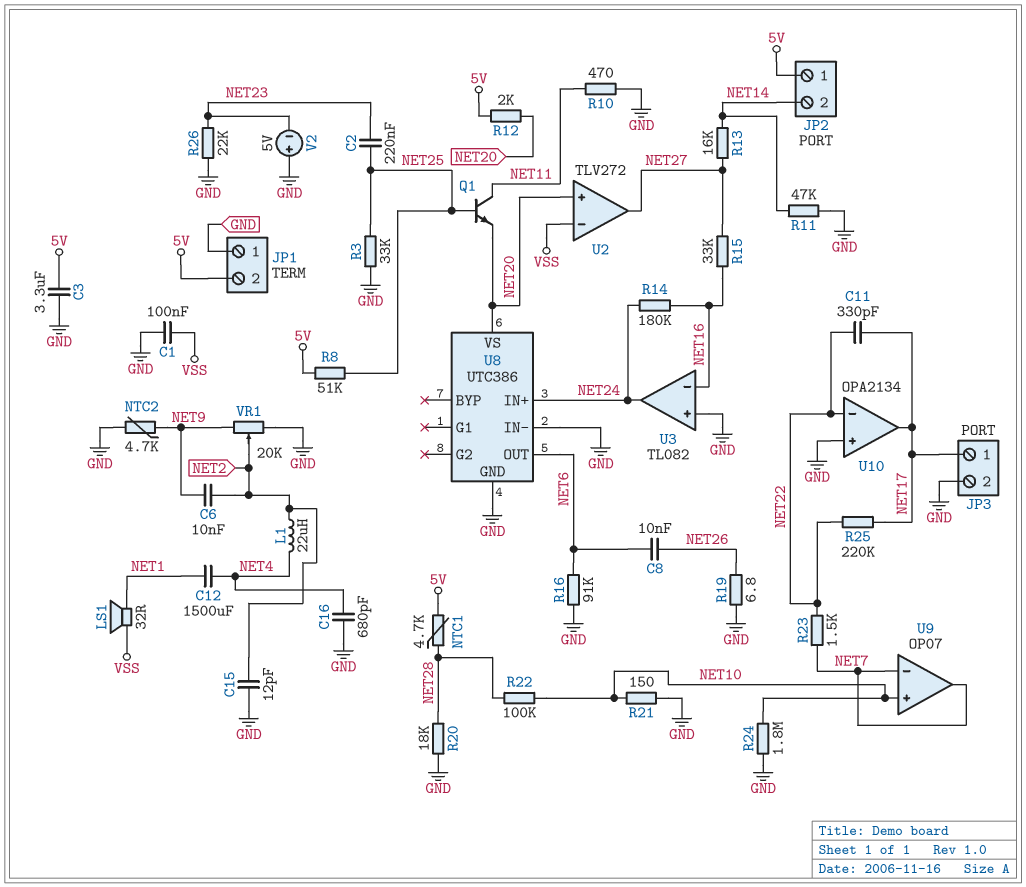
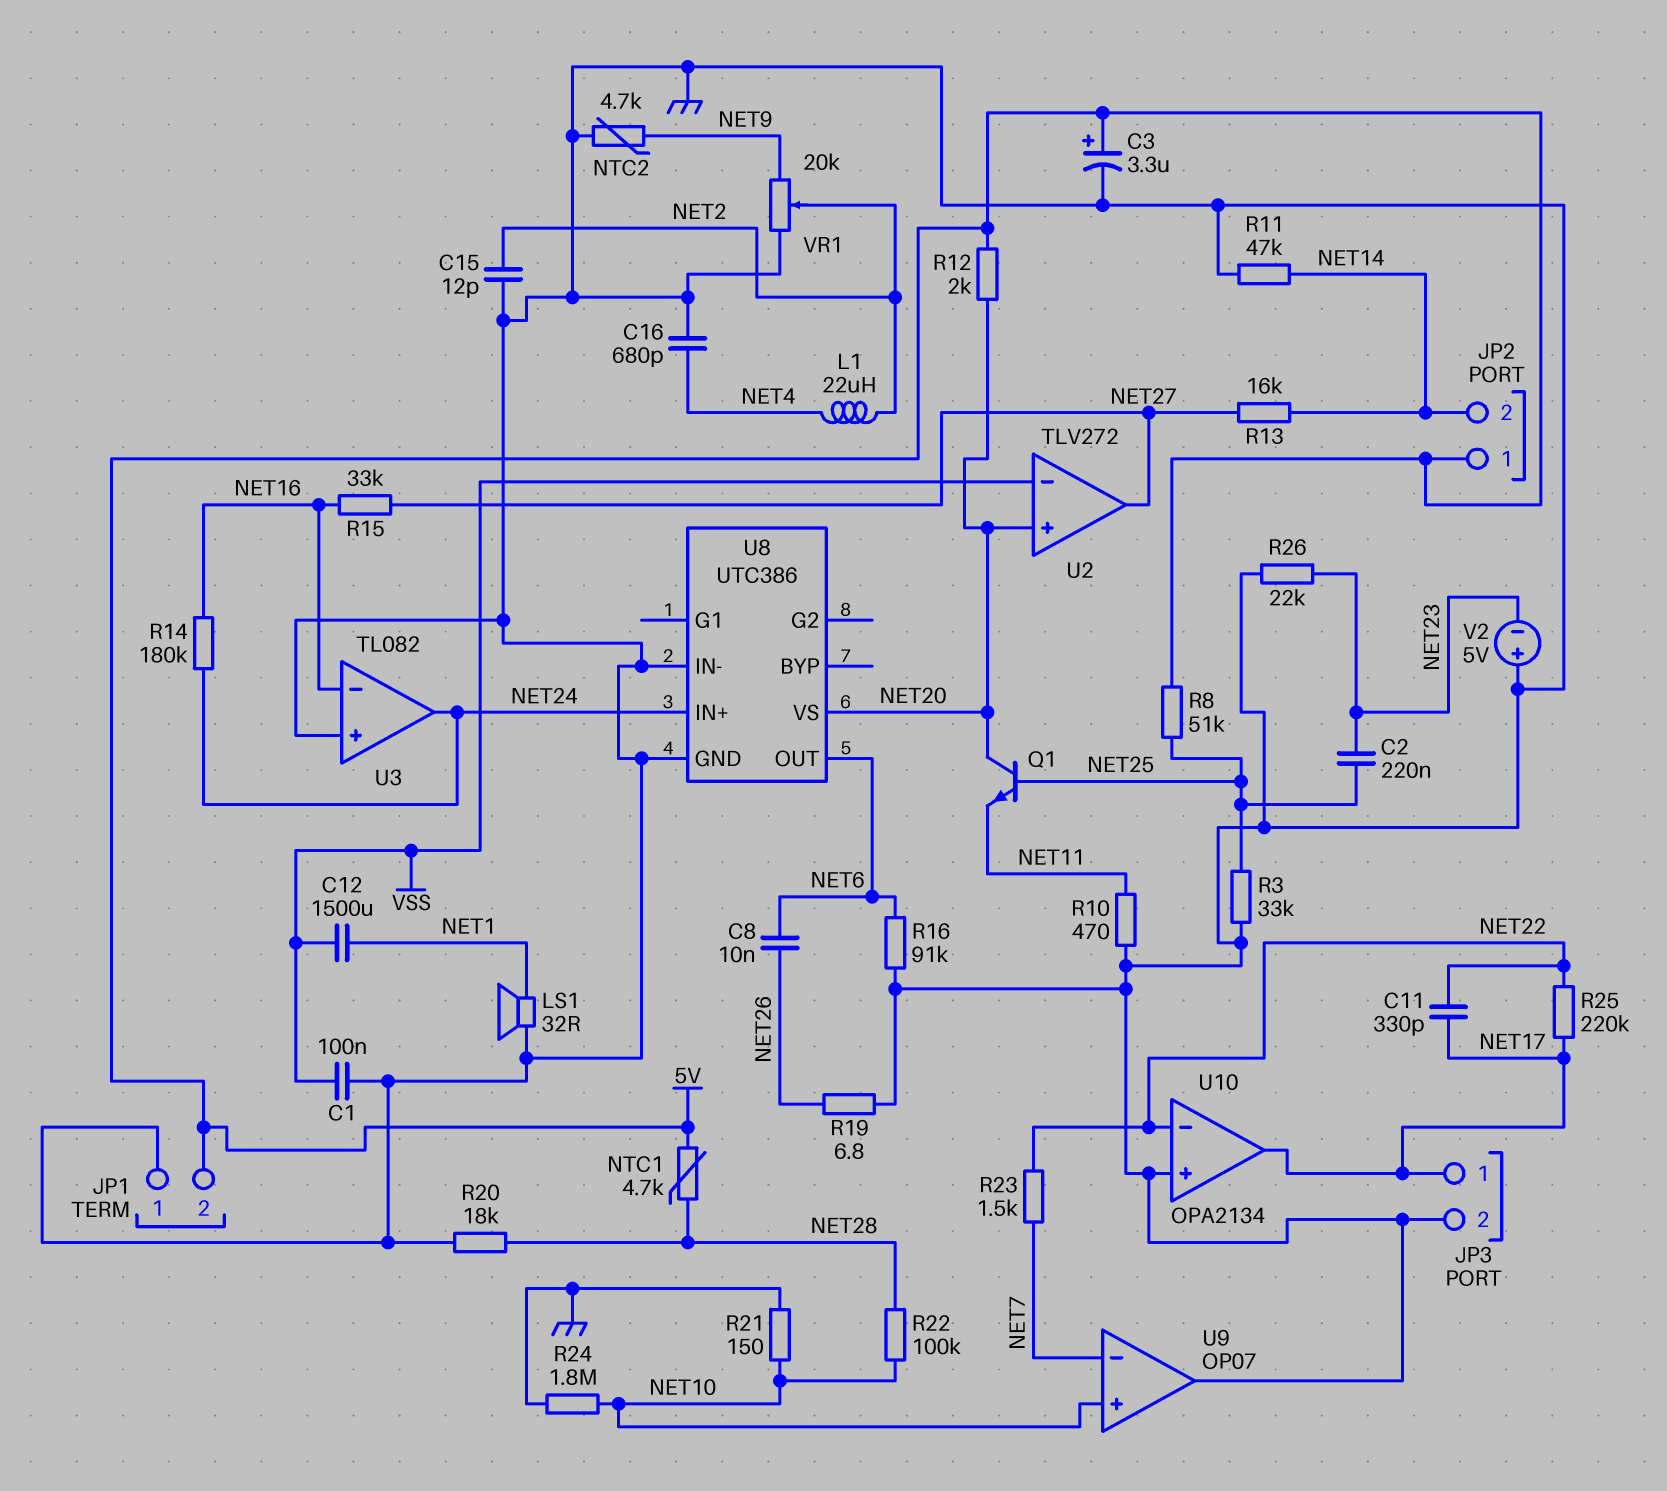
C3: 3.3uF (5V, GND) -> 3.3uF (plus 5V, minus GND)
C6: 10nF (NET2, NET9) -> none
C12: 1500uF (NET1, NET4) -> 1500uF (NET1, VSS)
LS1: speaker 32R (NET1, VSS) -> speaker 32R (GND, NET1)
Q1: NPN (B NET25, C NET11, E NET20) -> NPN (B NET25, C NET20, E NET11)
U9 pin out: NET7 -> GND

